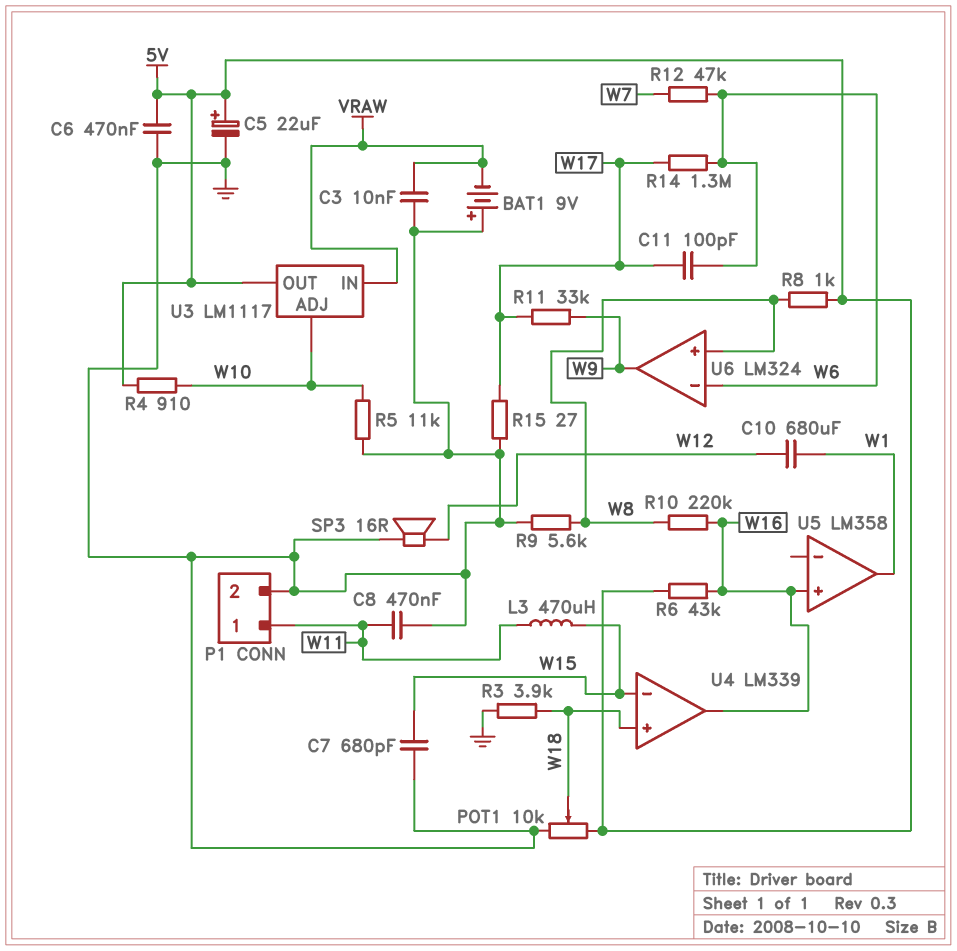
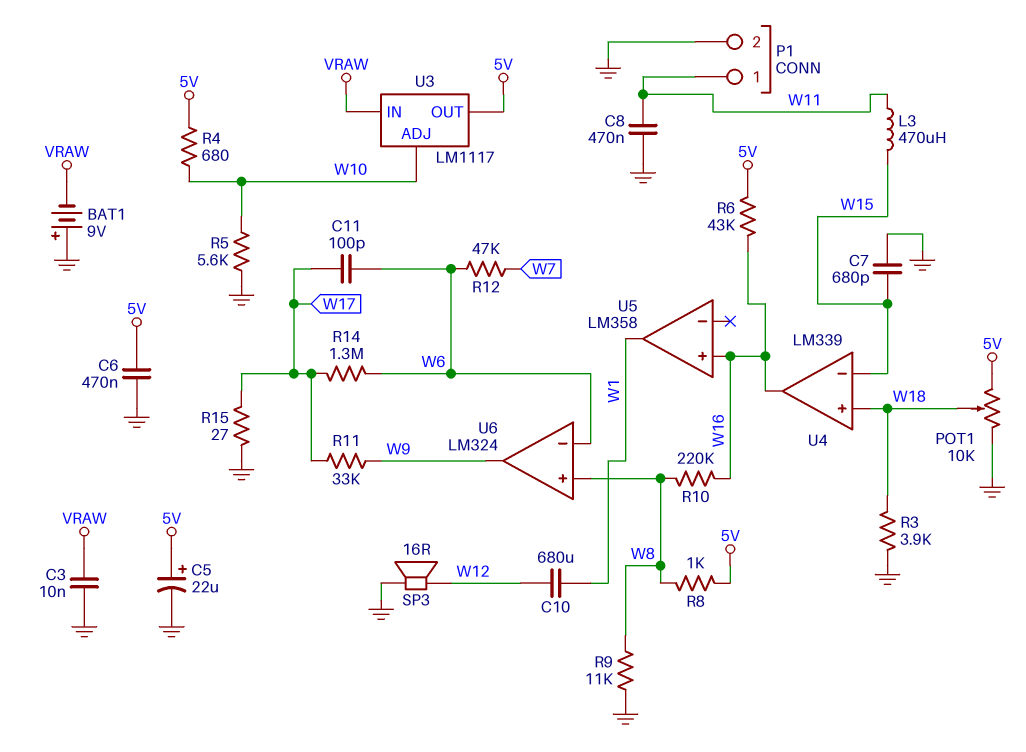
R4: 910 (5V, W10) -> 680 (5V, W10)
R5: 11k (GND, W10) -> 5.6k (GND, W10)
R9: 5.6k (GND, W8) -> 11k (GND, W8)

